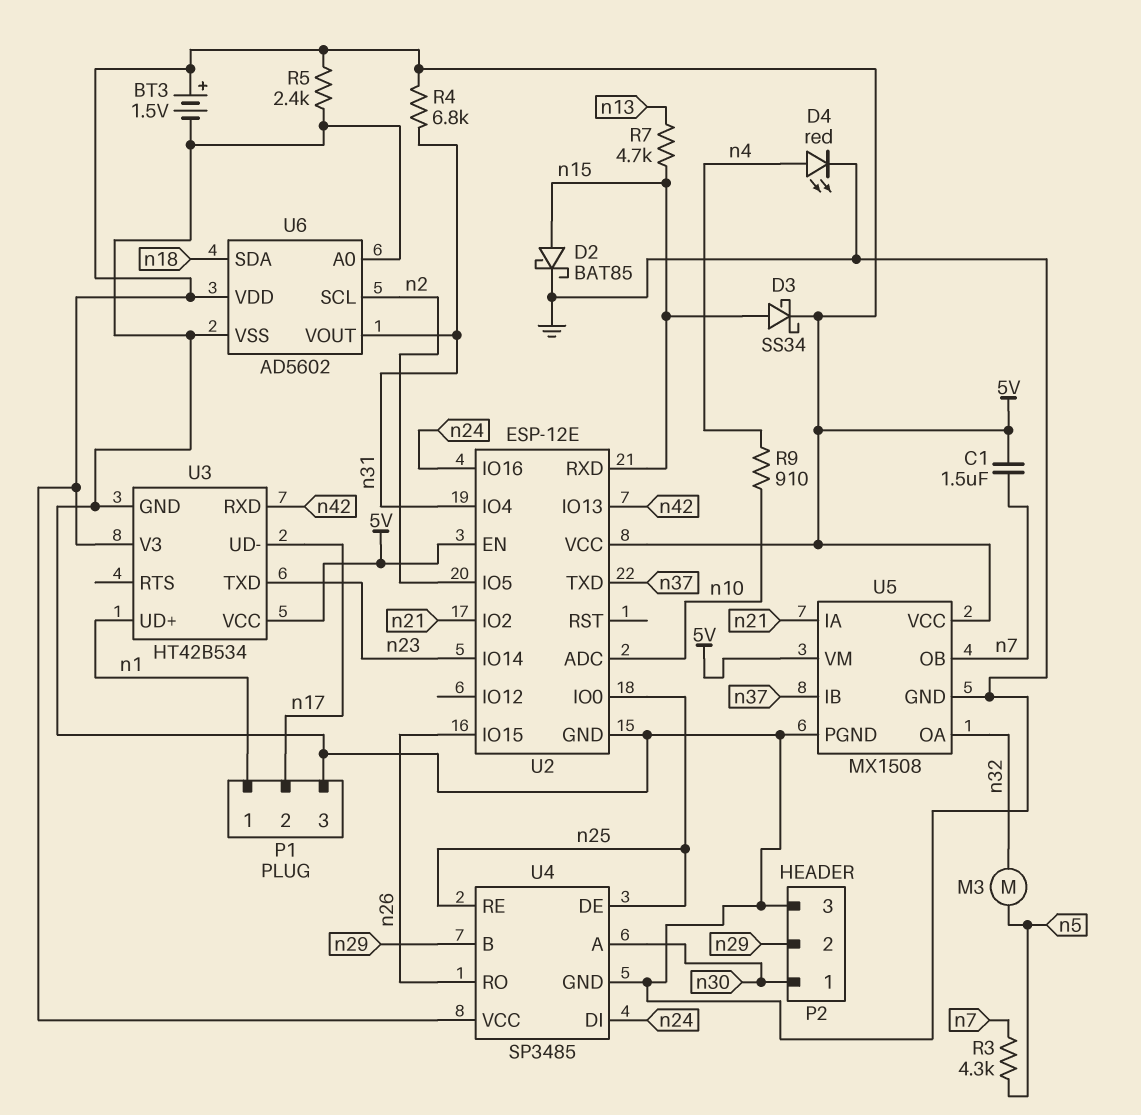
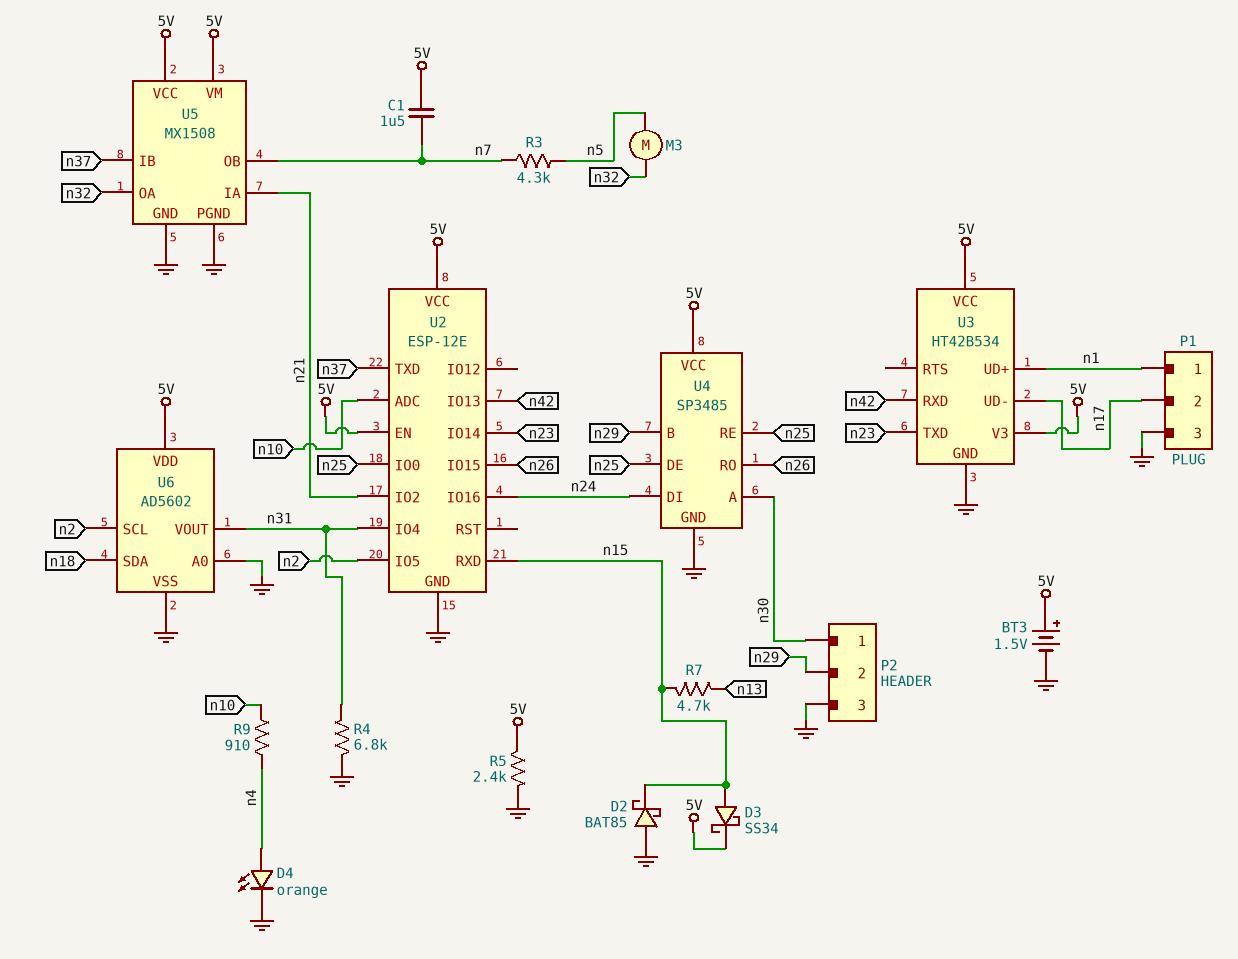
D2: schottky BAT85 (A n15, K GND) -> schottky BAT85 (A GND, K n15)
D4: LED red (A n4, K GND) -> LED orange (A n4, K GND)
R4: 6.8k (5V, n31) -> 6.8k (GND, n31)

